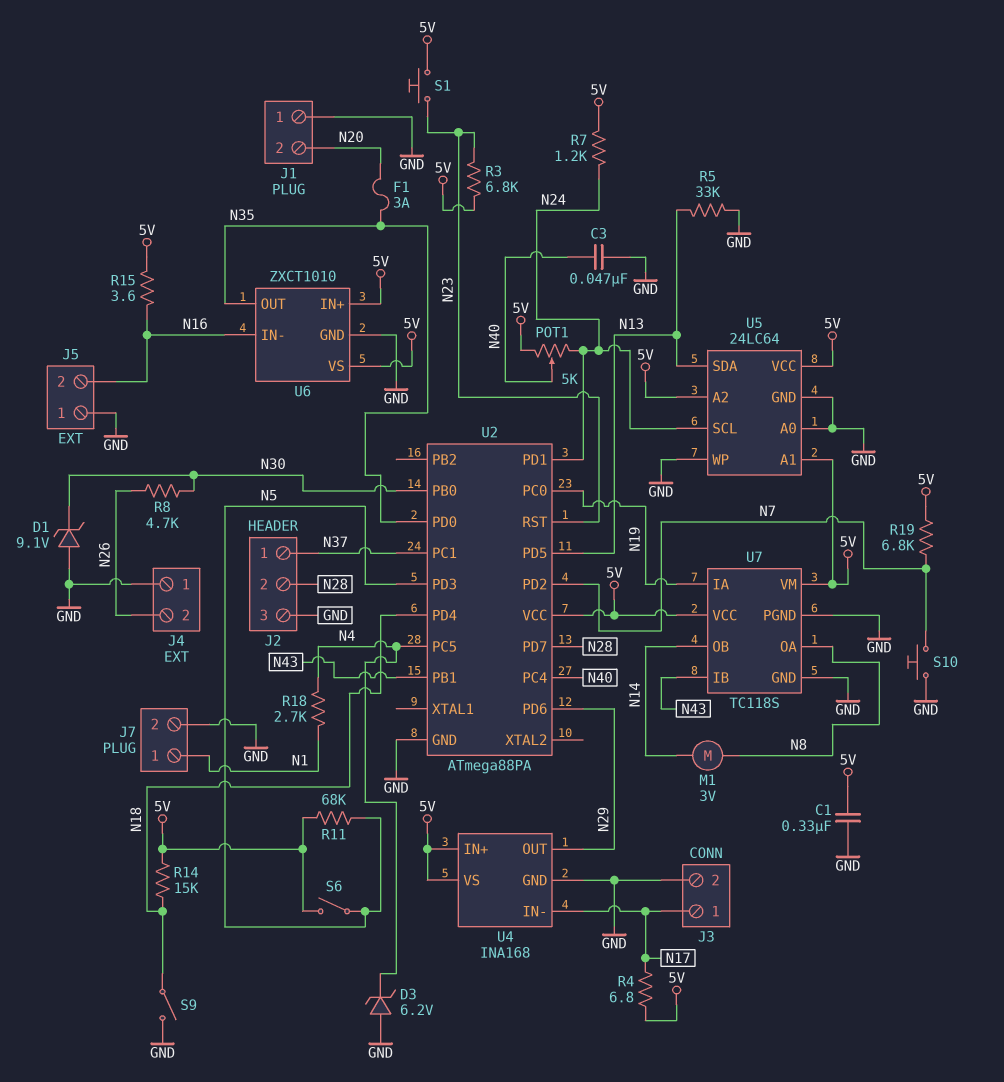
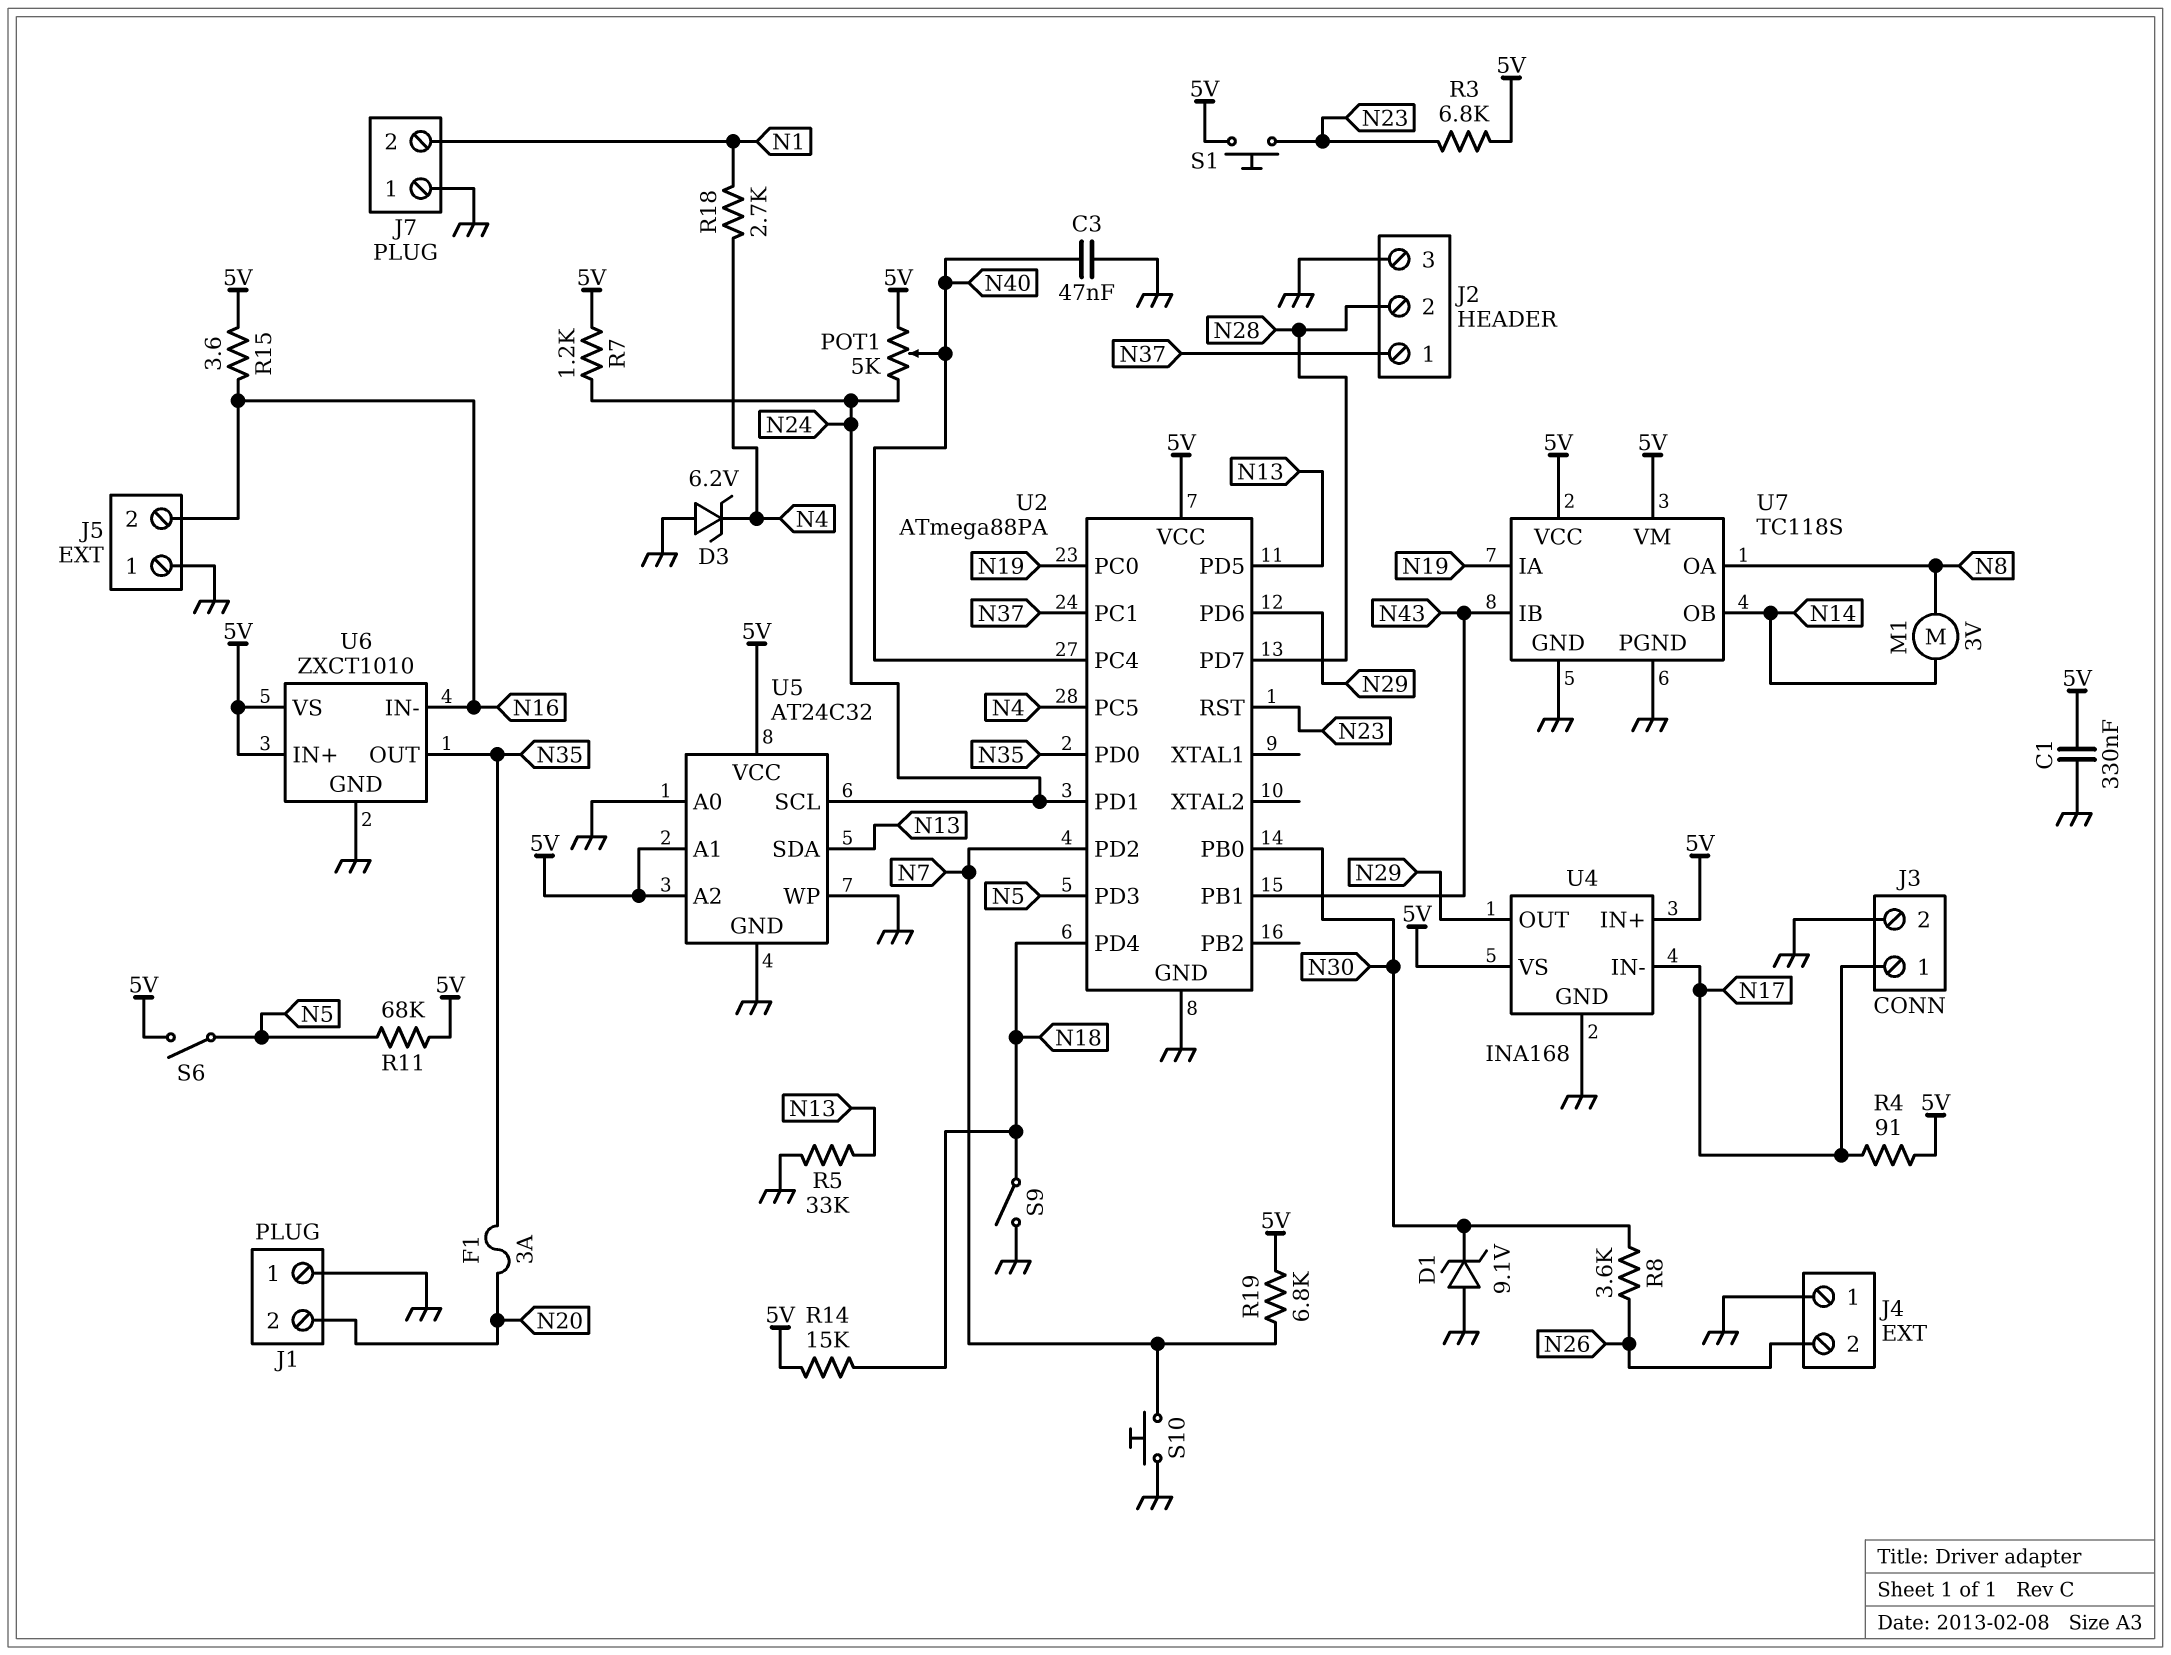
J7 pin 1: N1 -> GND
J7 pin 2: GND -> N1
R4: 6.8 (5V, N17) -> 91 (5V, N17)
R8: 4.7k (N26, N30) -> 3.6k (N26, N30)
U5: 24LC64 -> AT24C32

